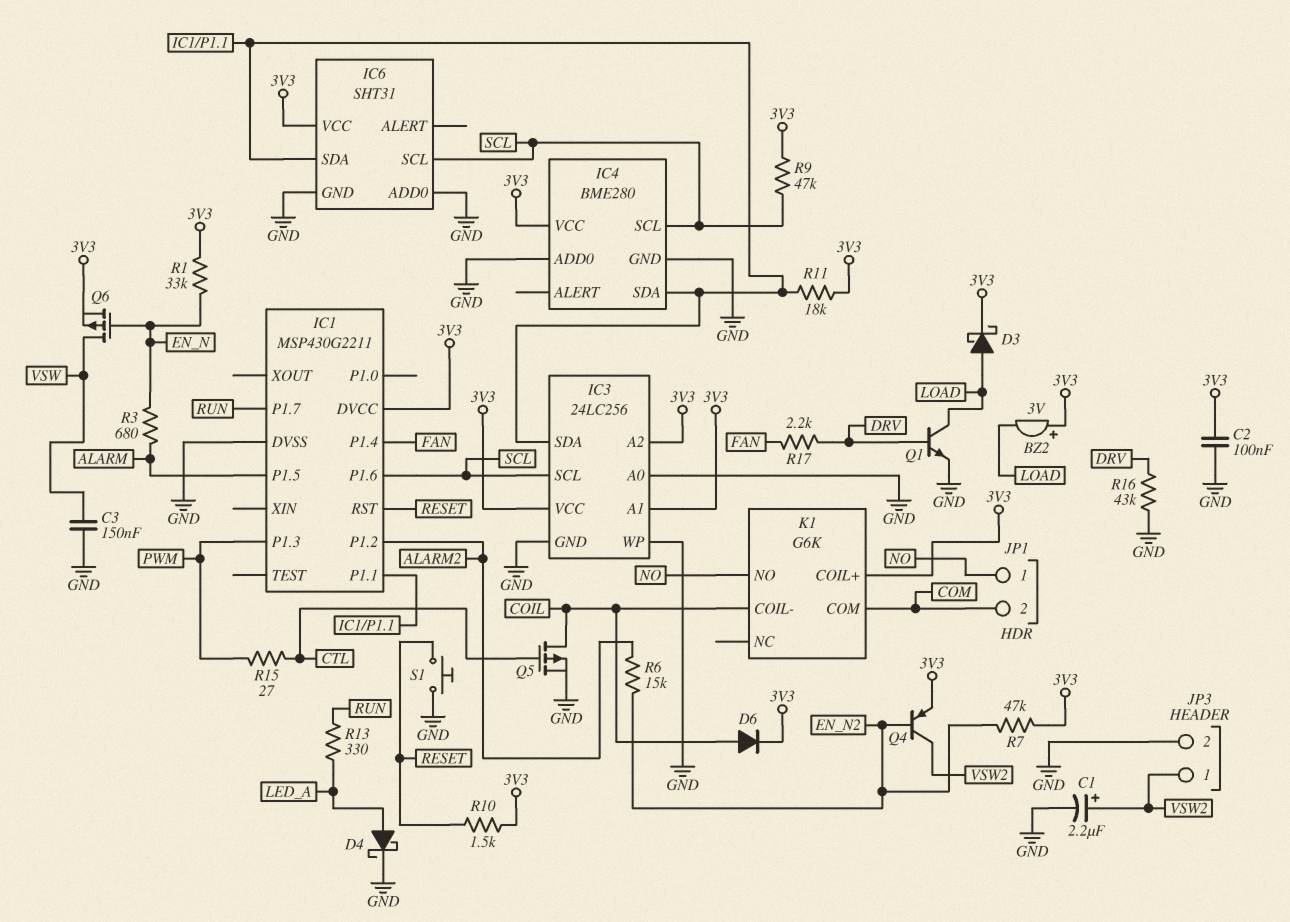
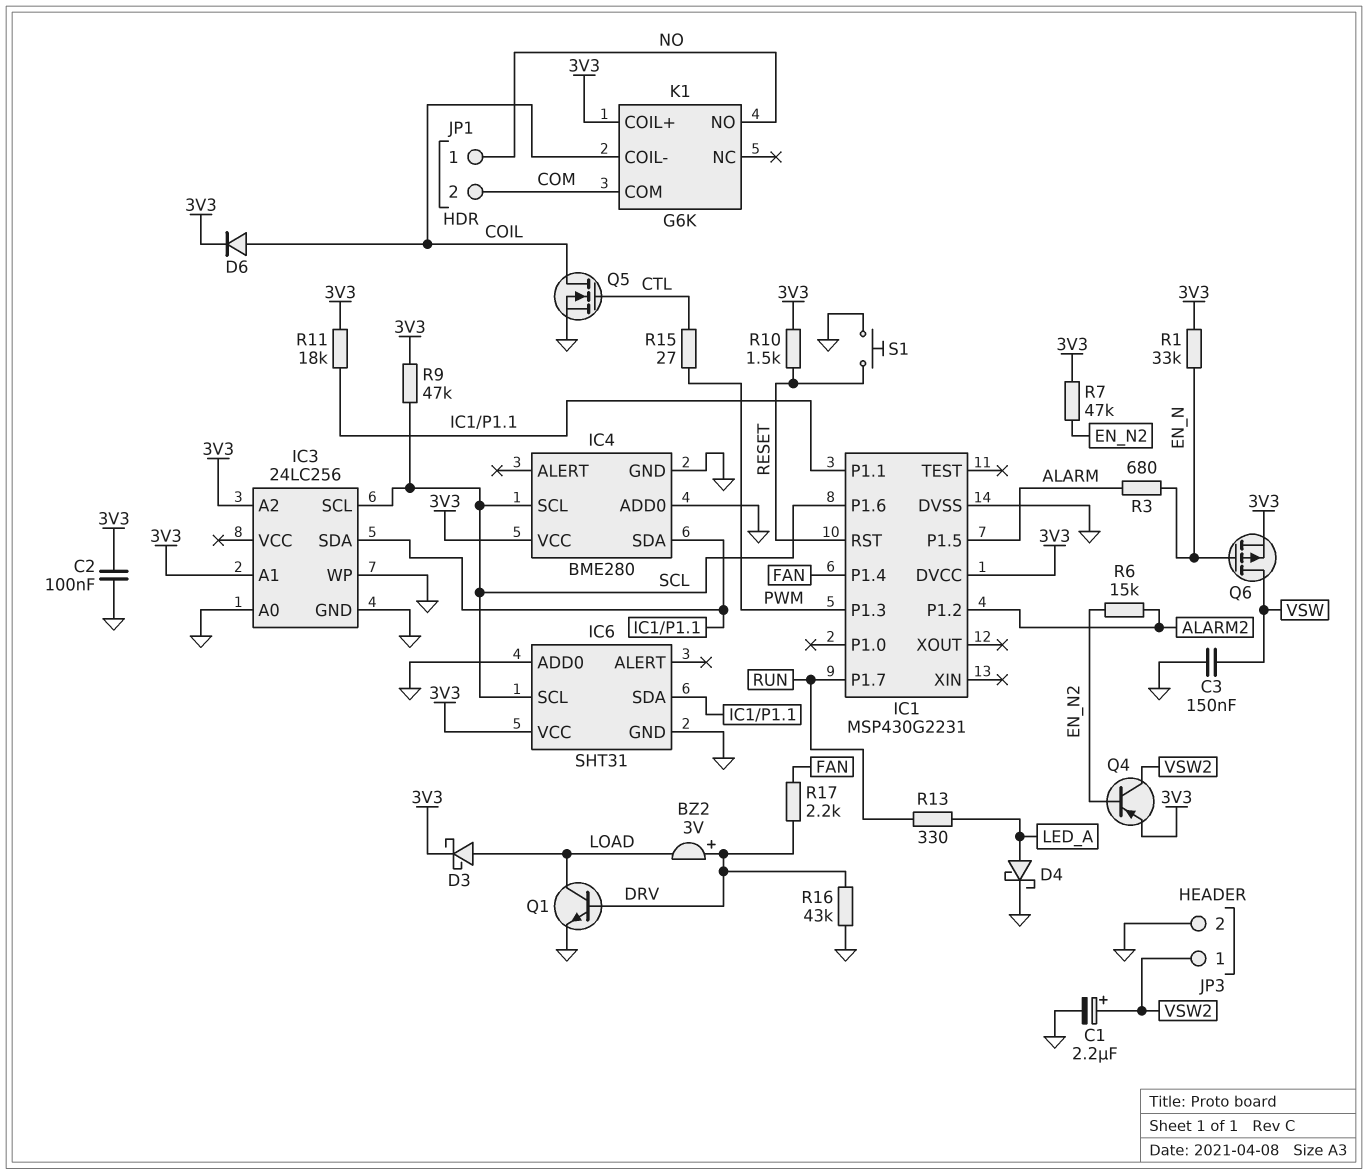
BZ2: buzzer 3V (plus 3V3, minus LOAD) -> buzzer 3V (plus DRV, minus LOAD)
IC1: MSP430G2211 -> MSP430G2231
IC3 pin VCC: 3V3 -> none
Q5: PMOS (G CTL, D COIL, S GND) -> NMOS (G CTL, D COIL, S GND)

